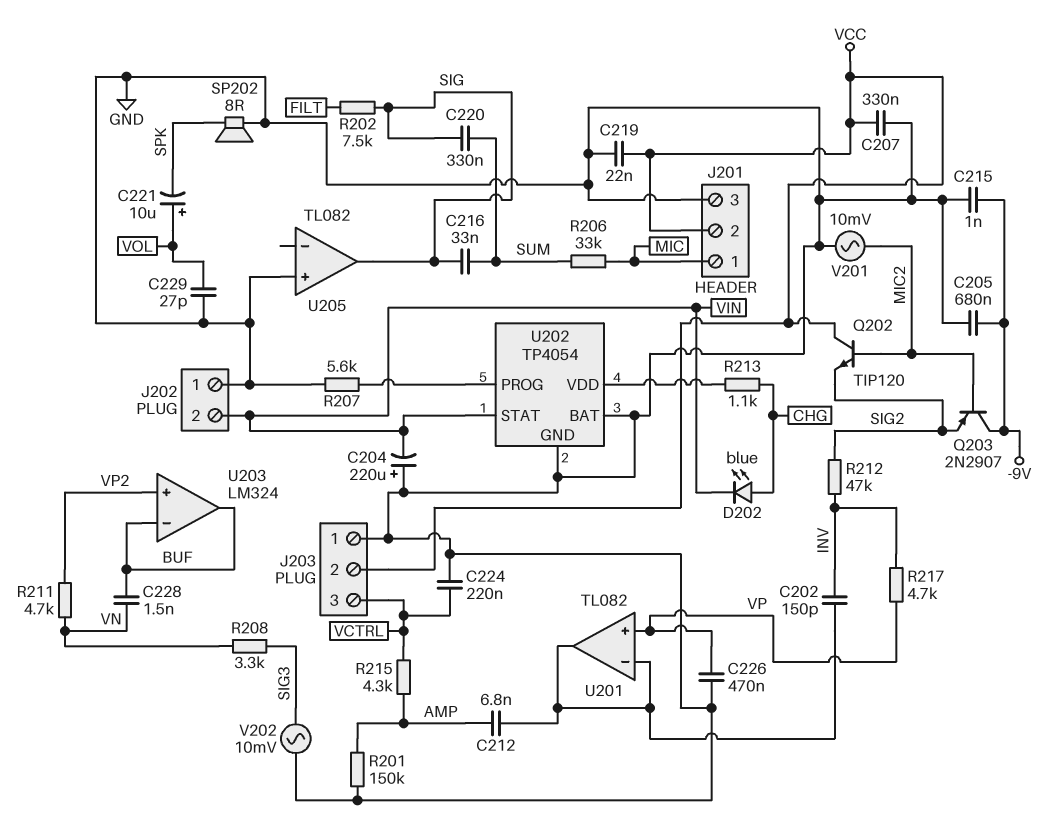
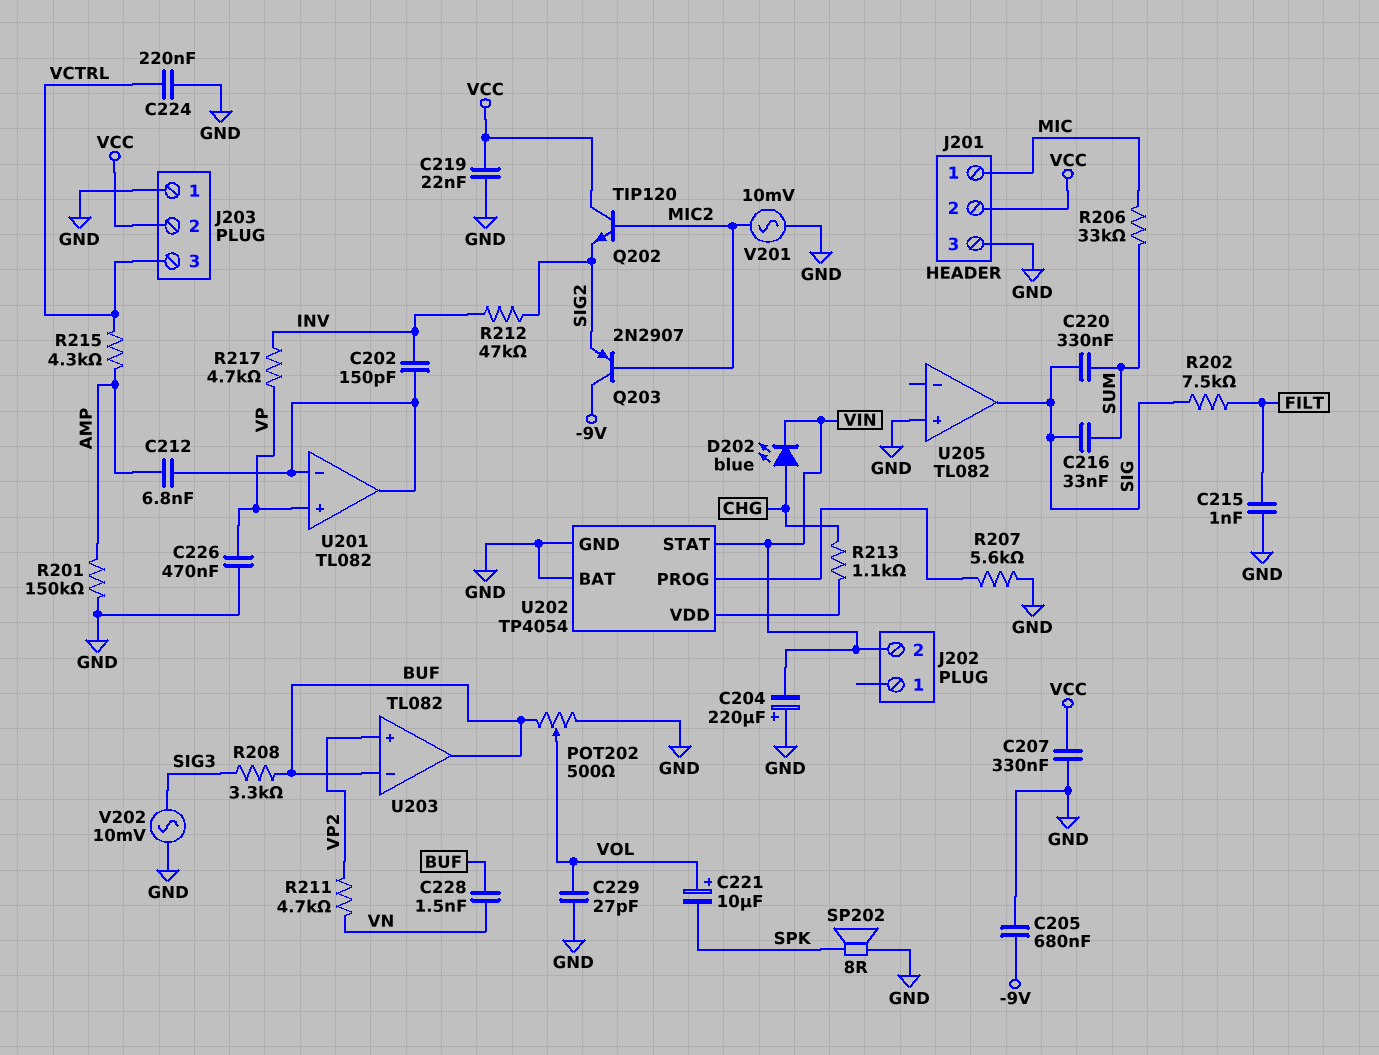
C215: 1nF (-9V, GND) -> 1nF (FILT, GND)
J202 pin 1: GND -> none
POT202: none -> 500 (BUF, GND, wiper VOL)
R208: 3.3k (SIG3, VN) -> 3.3k (BUF, SIG3)
U203: LM324 -> TL082

